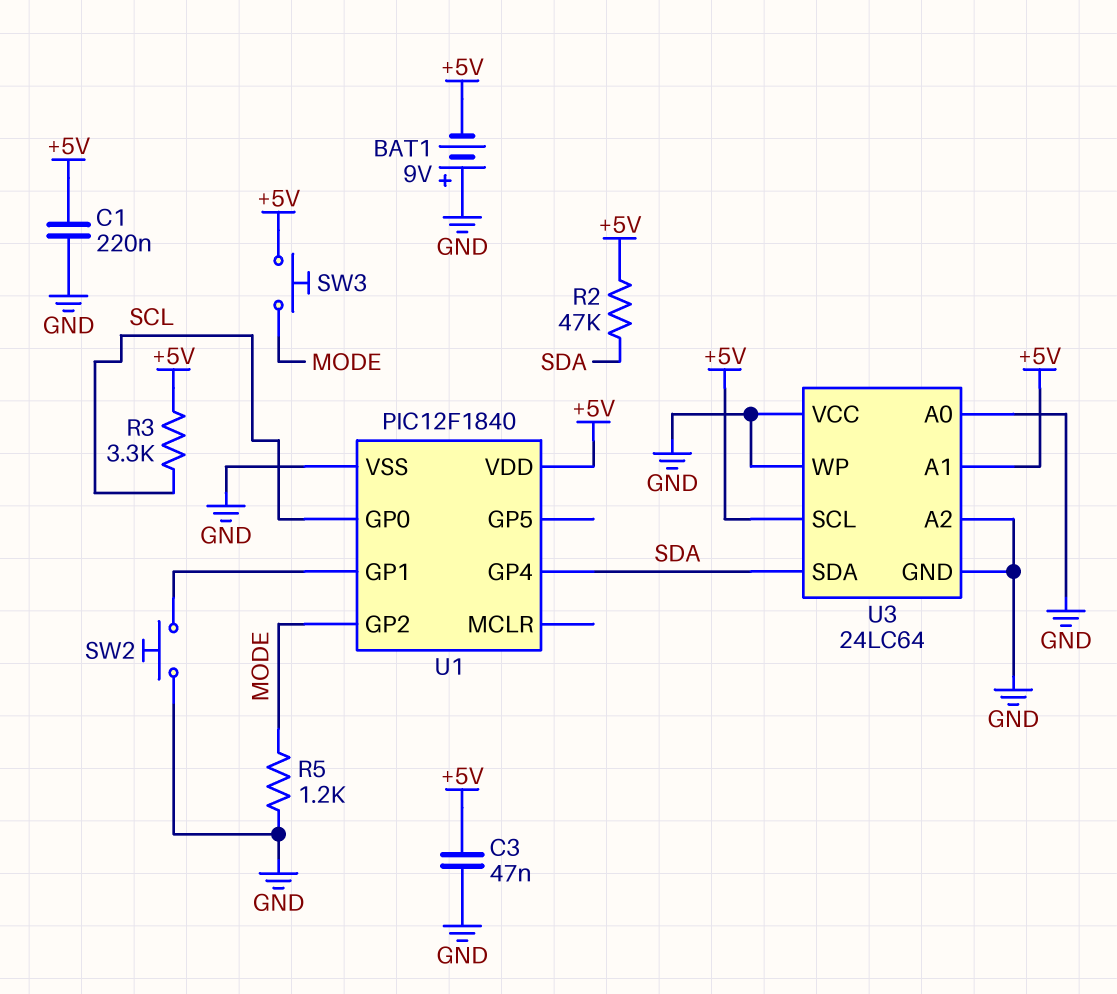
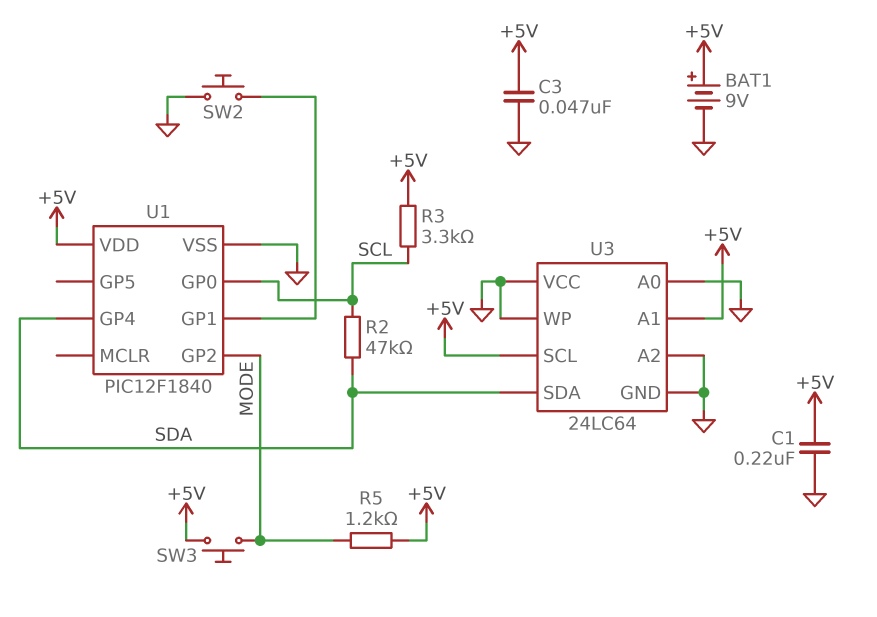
BAT1: 9V (plus GND, minus +5V) -> 9V (plus +5V, minus GND)
R2: 47k (+5V, SDA) -> 47k (SCL, SDA)
R5: 1.2k (GND, MODE) -> 1.2k (+5V, MODE)

